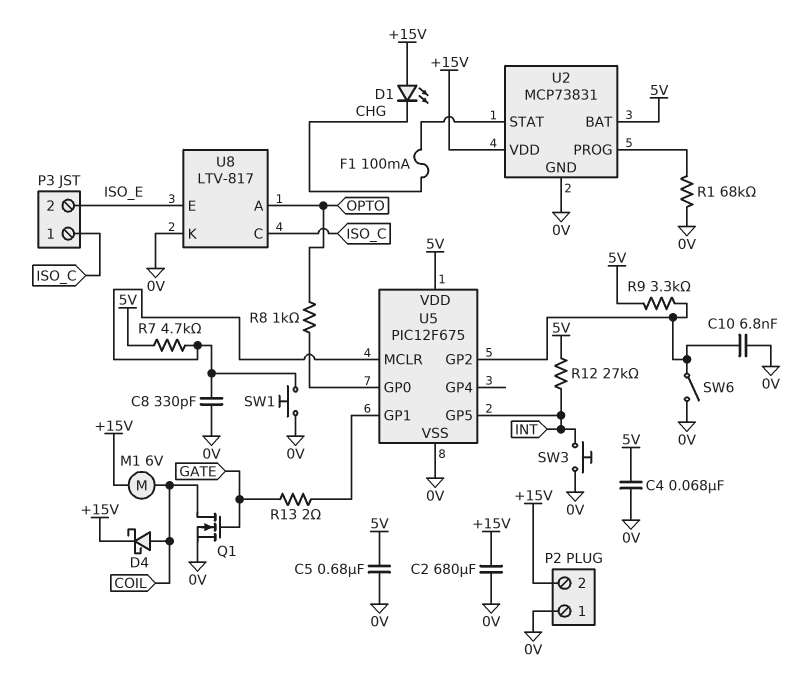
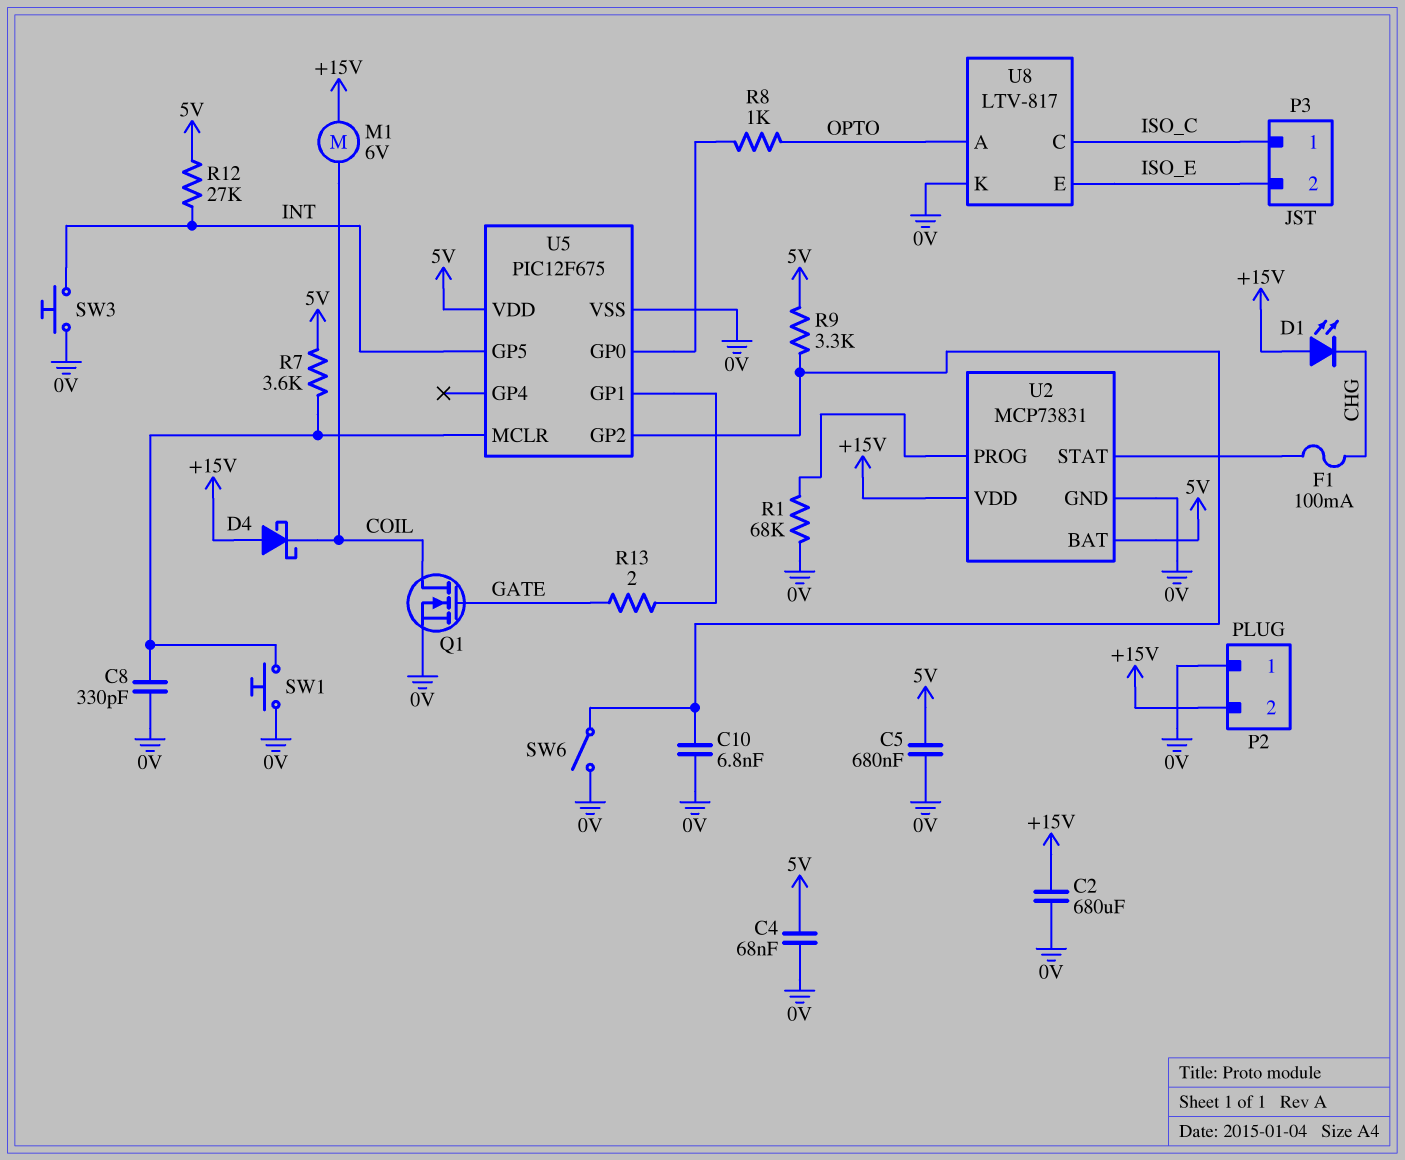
D4: schottky (A COIL, K +15V) -> schottky (A +15V, K COIL)
R7: 4.7k (5V, U5/MCLR) -> 3.6k (5V, U5/MCLR)

